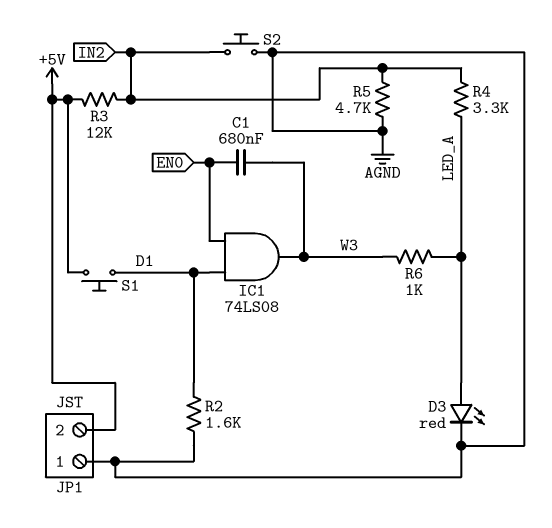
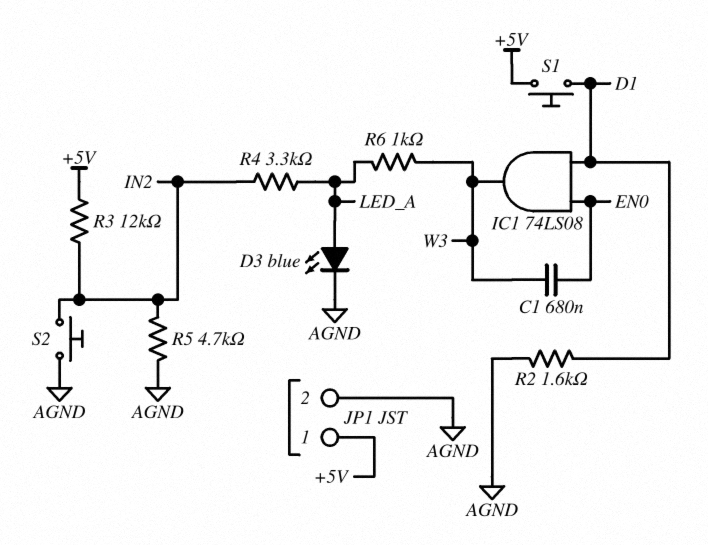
D3: LED red (A LED_A, K AGND) -> LED blue (A LED_A, K AGND)
JP1 pin 1: AGND -> +5V
JP1 pin 2: +5V -> AGND

